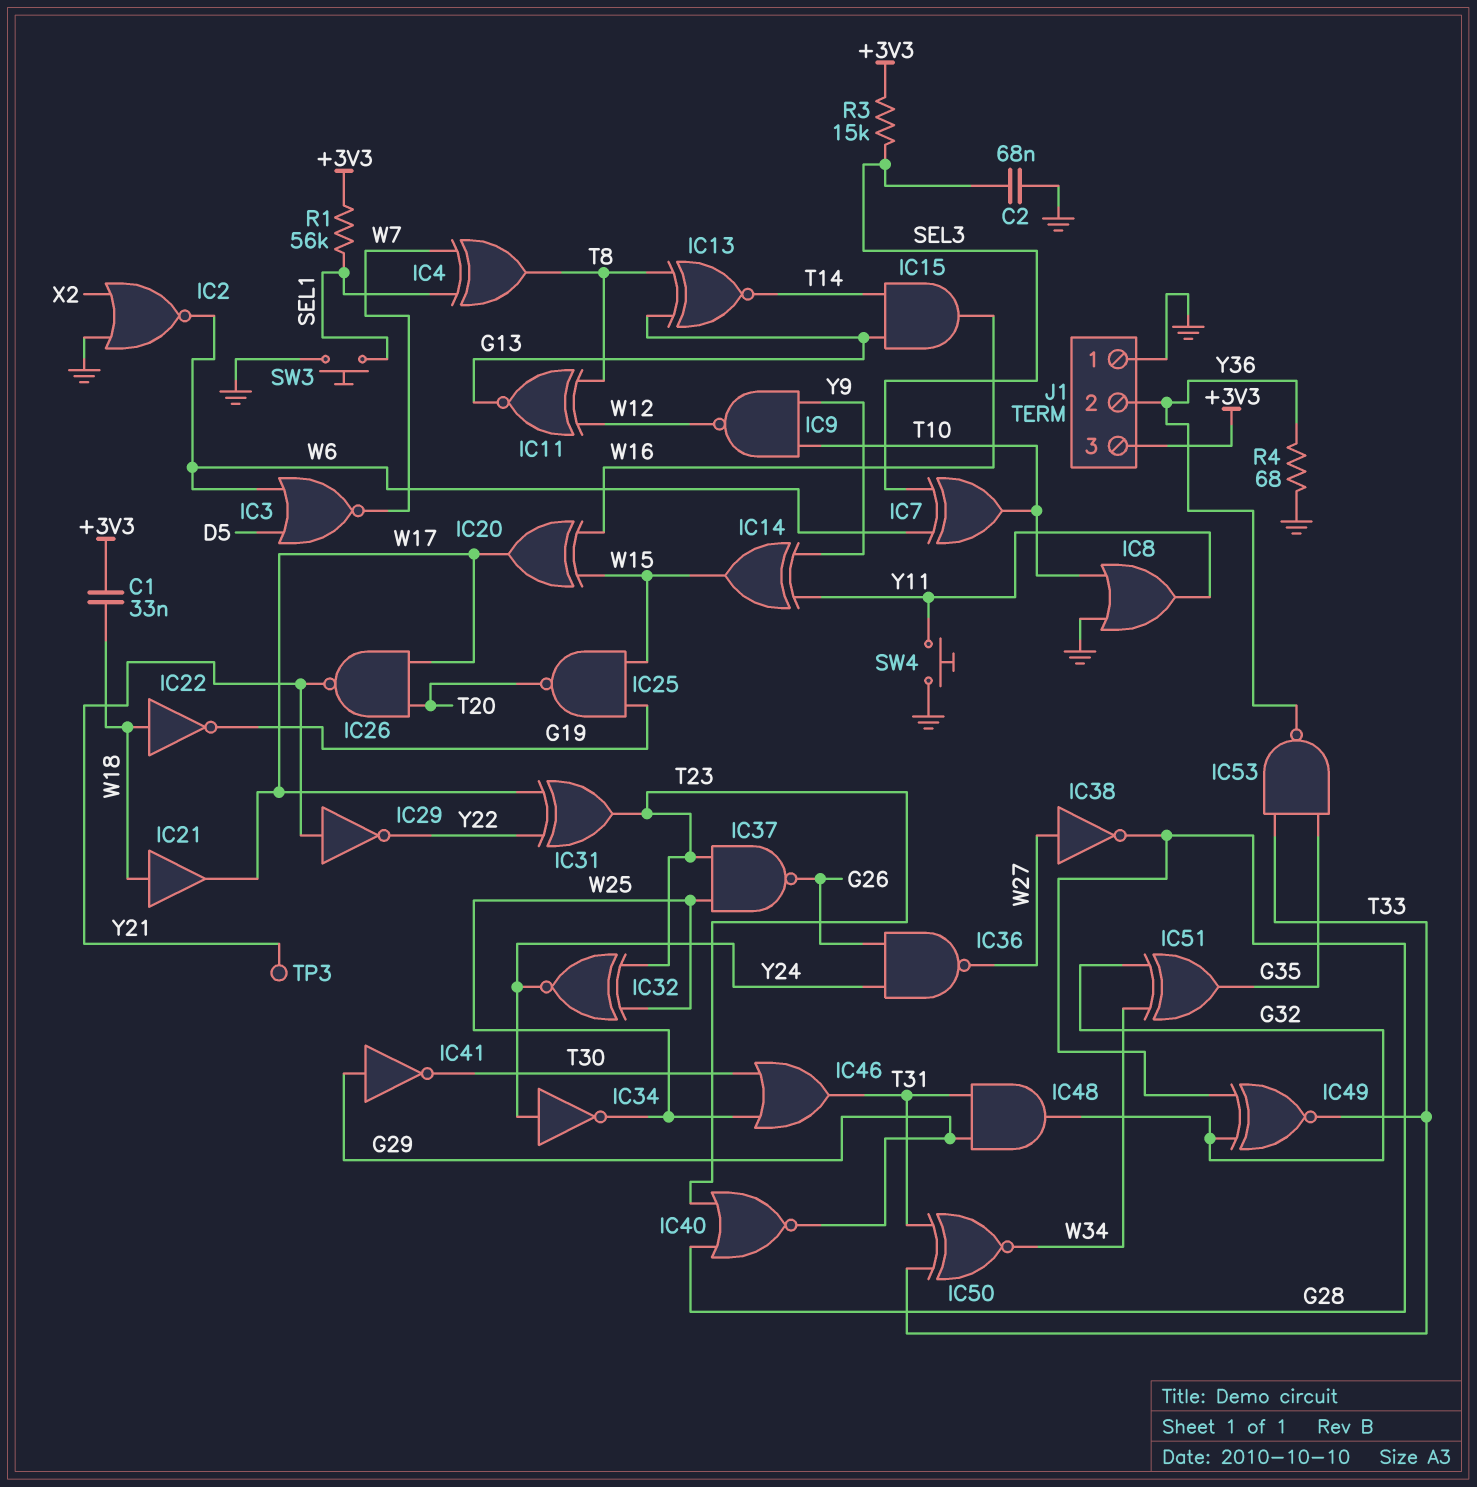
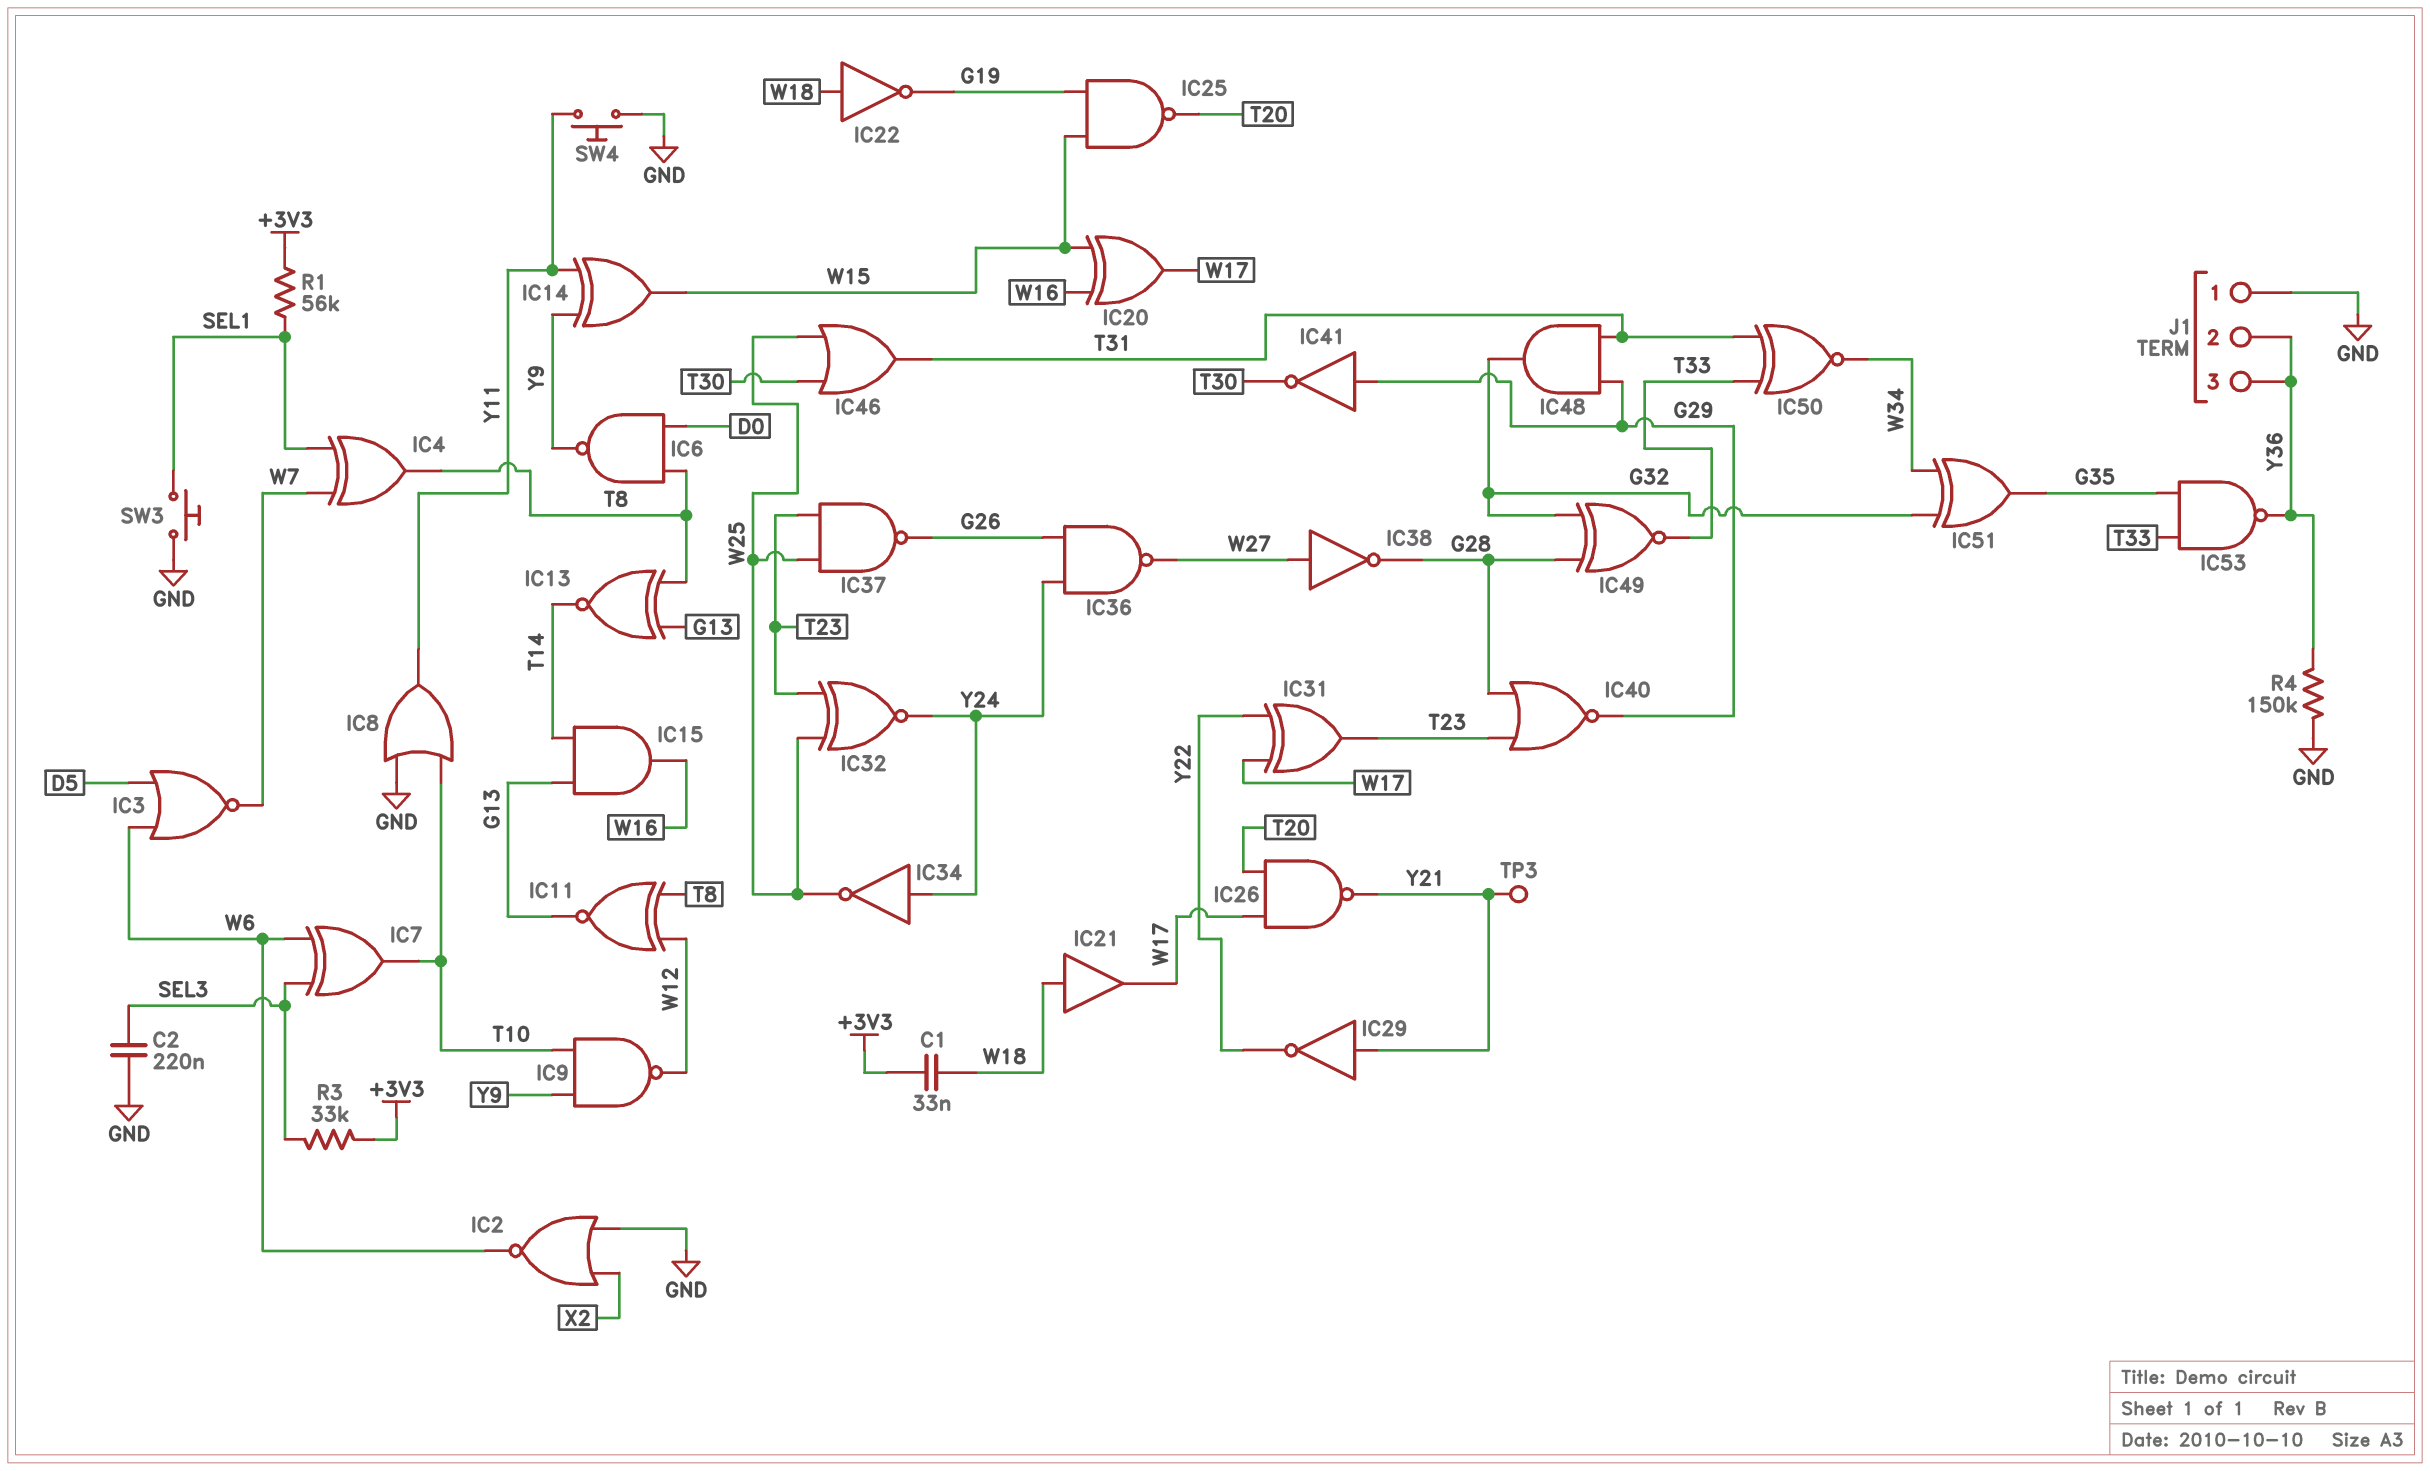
C2: 68nF (GND, SEL3) -> 220nF (GND, SEL3)
IC6: none -> NAND (in D0, in T8, out Y9)
J1 pin 3: +3V3 -> Y36
R3: 15k (+3V3, SEL3) -> 33k (+3V3, SEL3)
R4: 68 (GND, Y36) -> 150k (GND, Y36)

